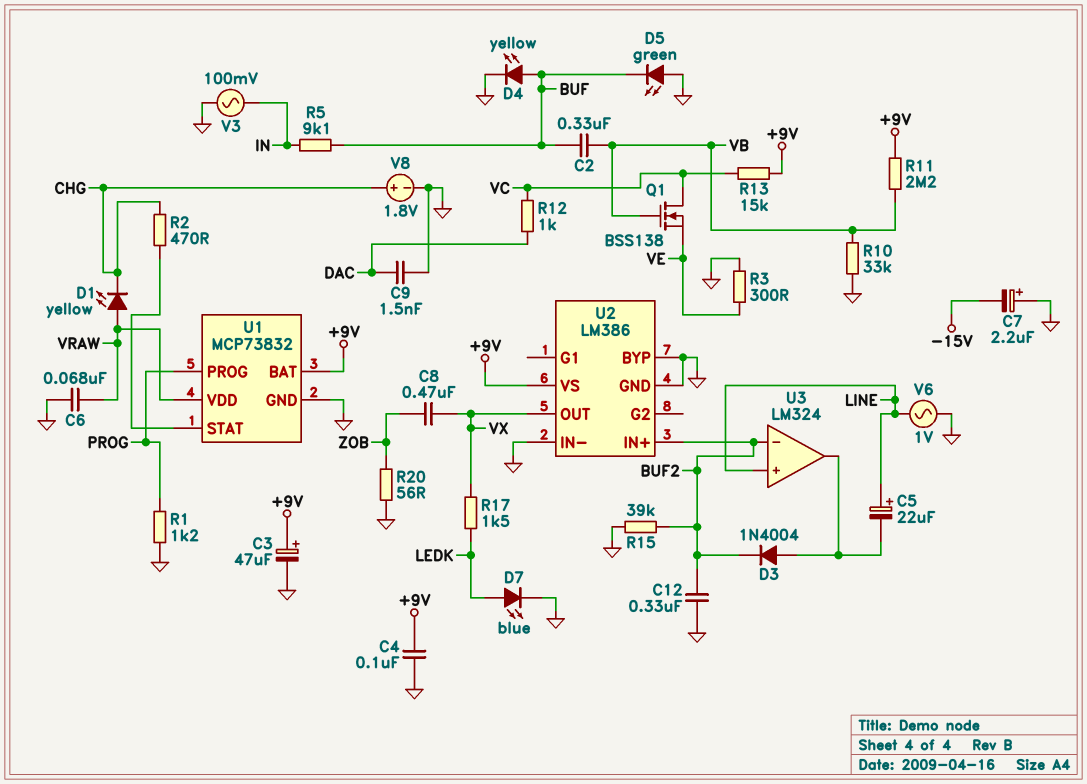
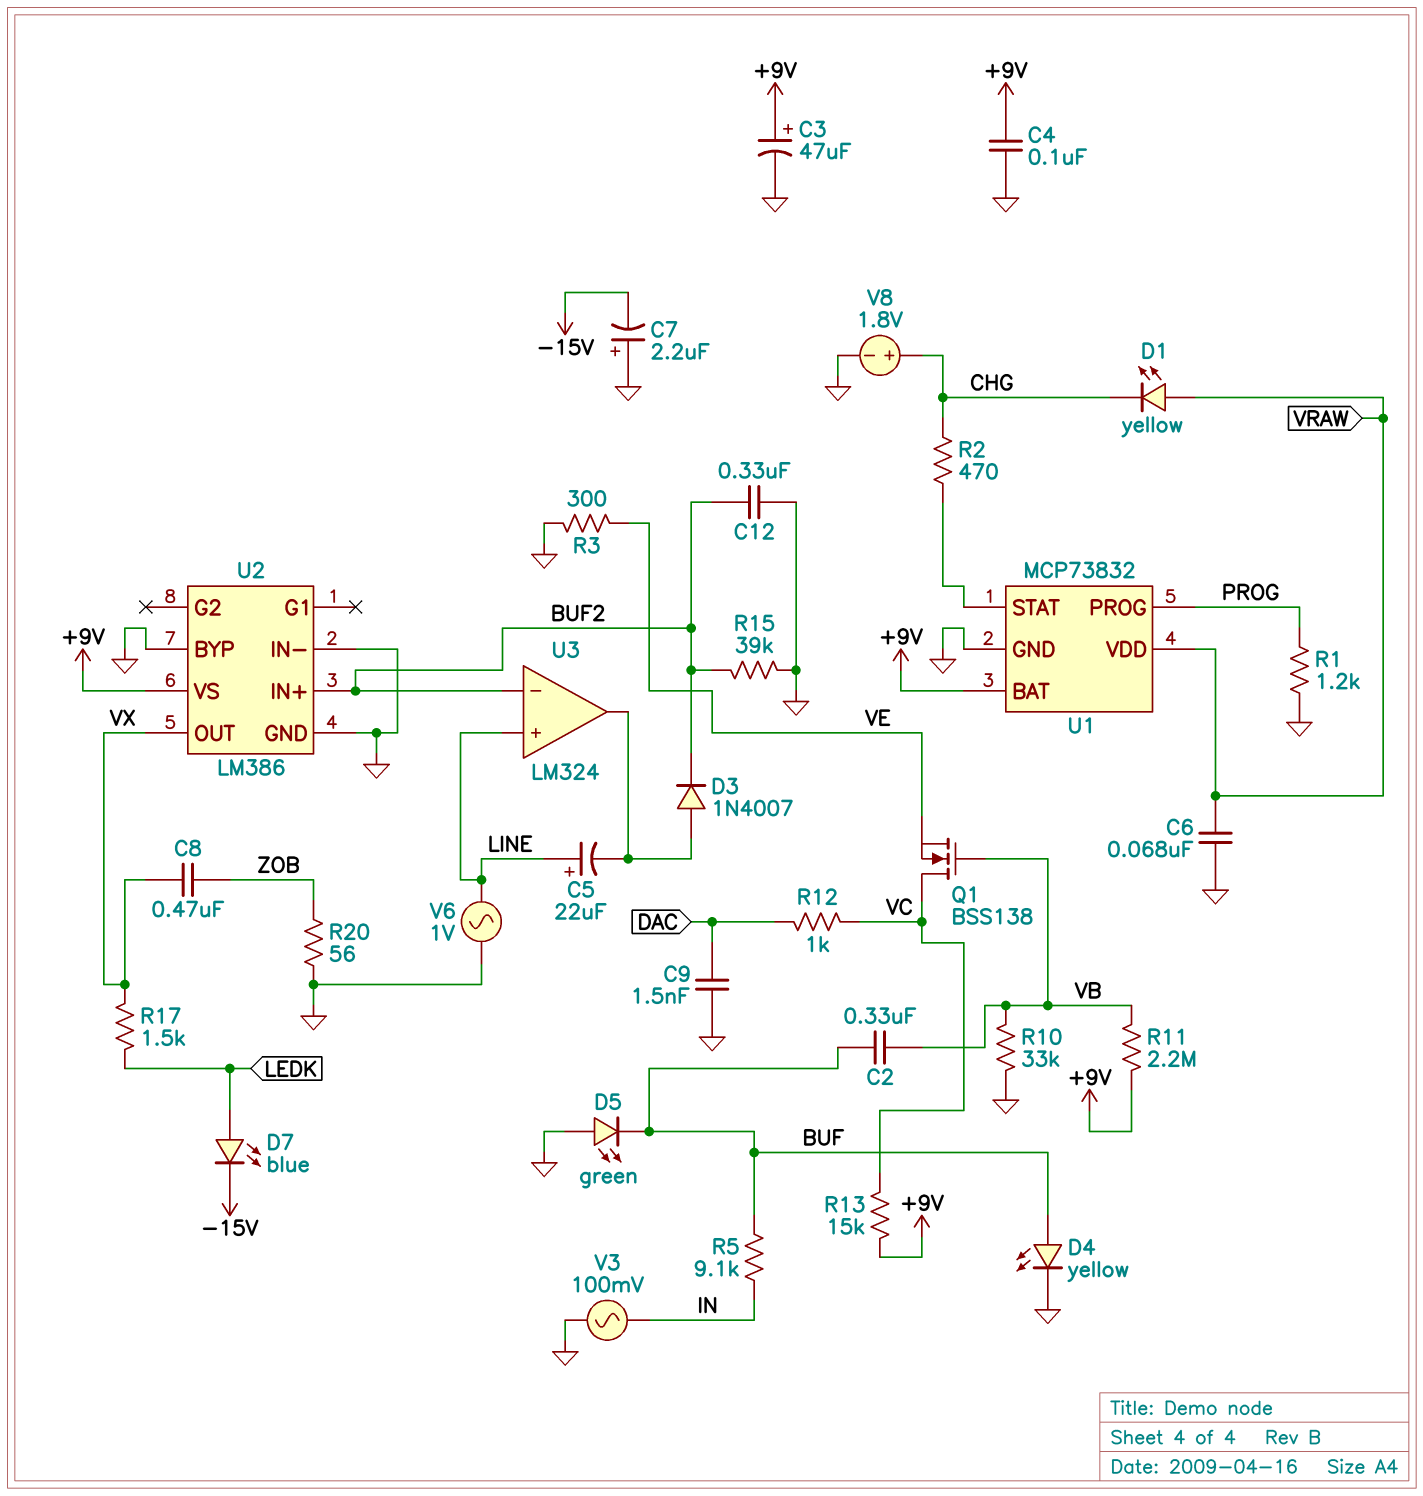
D3: diode 1N4004 (A U3/out, K BUF2) -> diode 1N4007 (A U3/out, K BUF2)
D7: LED blue (A LEDK, K GND) -> LED blue (A LEDK, K -15V)

